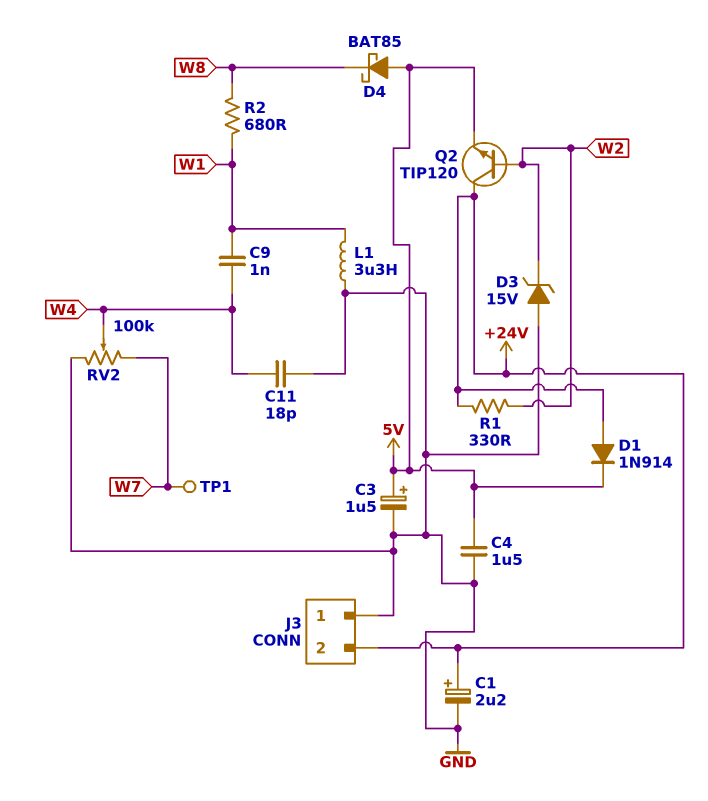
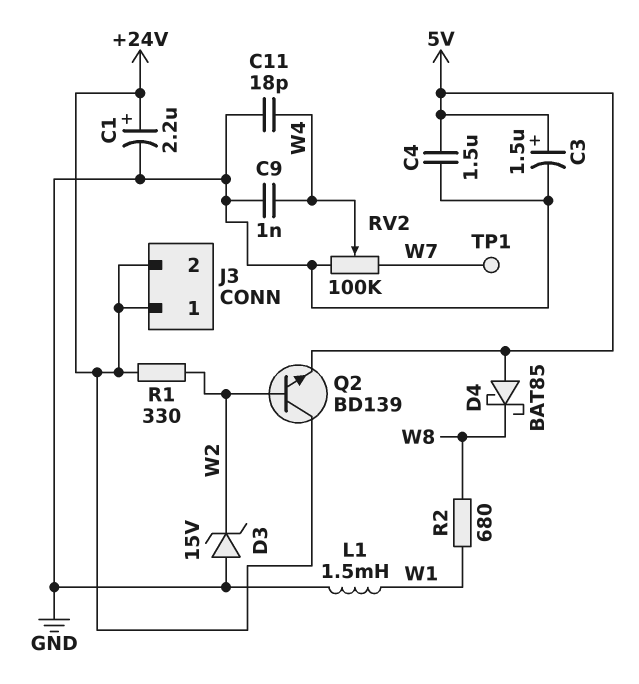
C9: 1nF (W1, W4) -> 1nF (GND, W4)
D1: diode 1N914 (A +24V, K 5V) -> none
J3 pin 1: GND -> +24V
L1: 3.3uH (GND, W1) -> 1.5mH (GND, W1)
Q2: NPN TIP120 (B W2, C +24V, E 5V) -> NPN BD139 (B W2, C +24V, E 5V)

